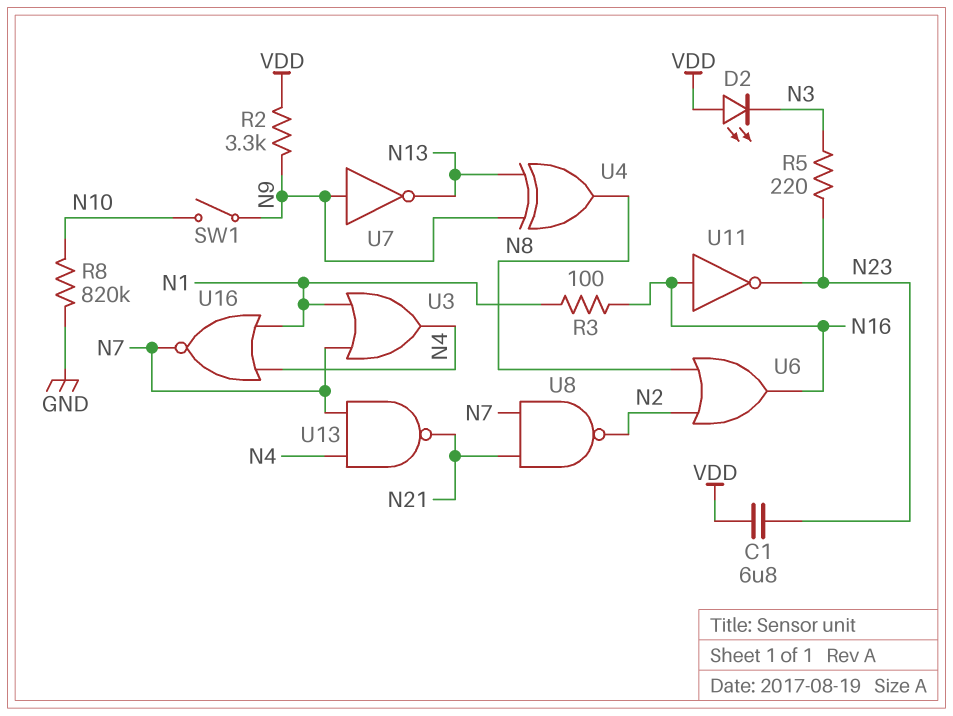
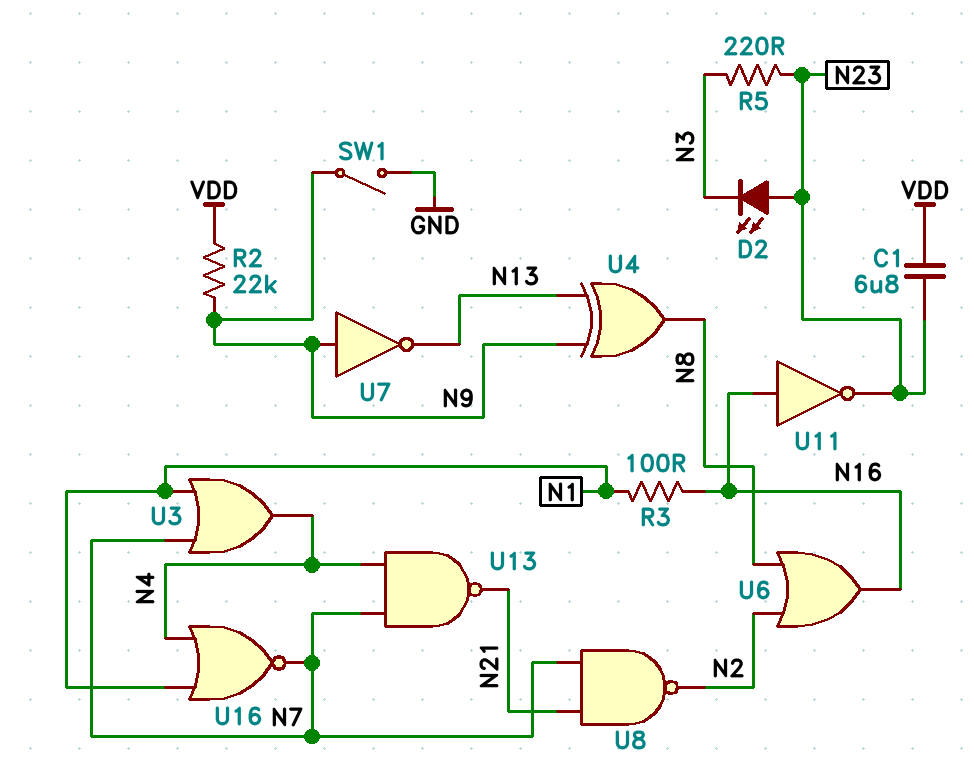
D2: LED (A VDD, K N3) -> LED (A N23, K N3)
R2: 3.3k (N9, VDD) -> 22k (N9, VDD)
R8: 820k (GND, N10) -> none
SW1: switch (N9, N10) -> switch (GND, N9)

